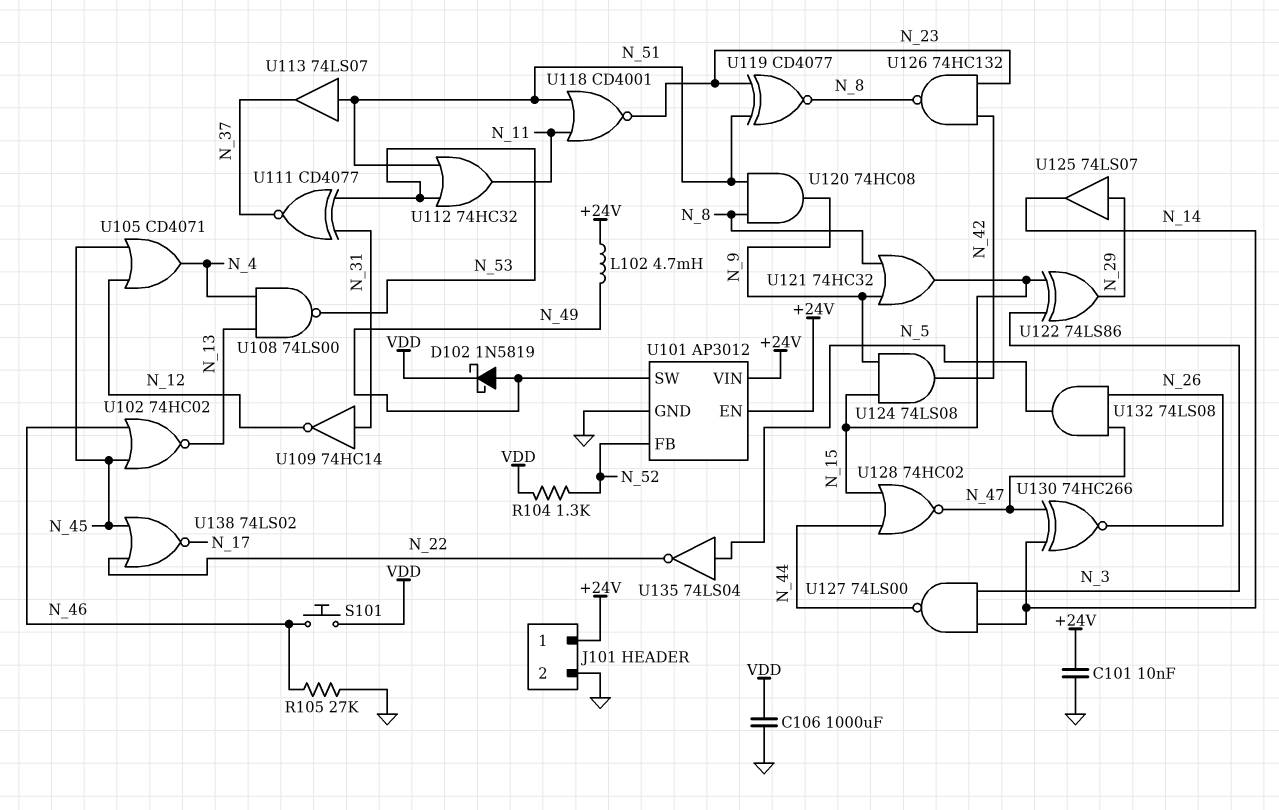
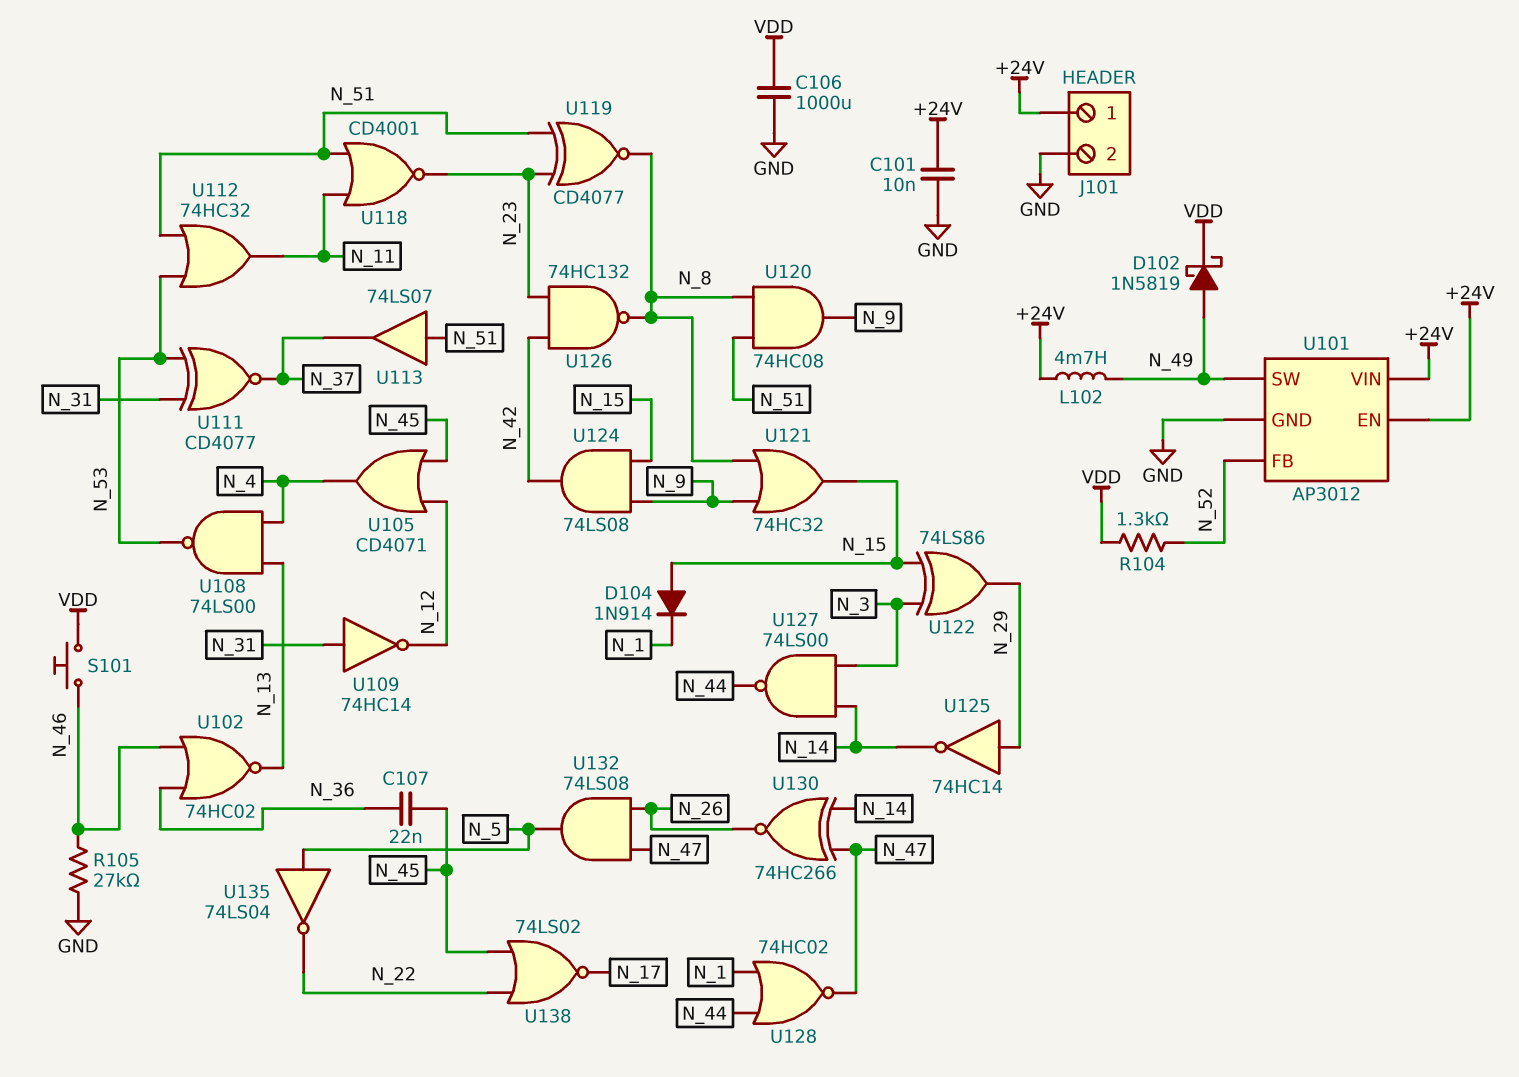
C107: none -> 22nF (N_36, N_45)
D104: none -> diode 1N914 (A N_15, K N_1)
U102: NOR 74HC02 (in N_45, in N_46, out N_13) -> NOR 74HC02 (in N_36, in N_46, out N_13)
U125: buffer 74LS07 (in N_29, out N_14) -> NOT 74HC14 (in N_29, out N_14)
U128: NOR 74HC02 (in N_15, in N_44, out N_47) -> NOR 74HC02 (in N_1, in N_44, out N_47)

